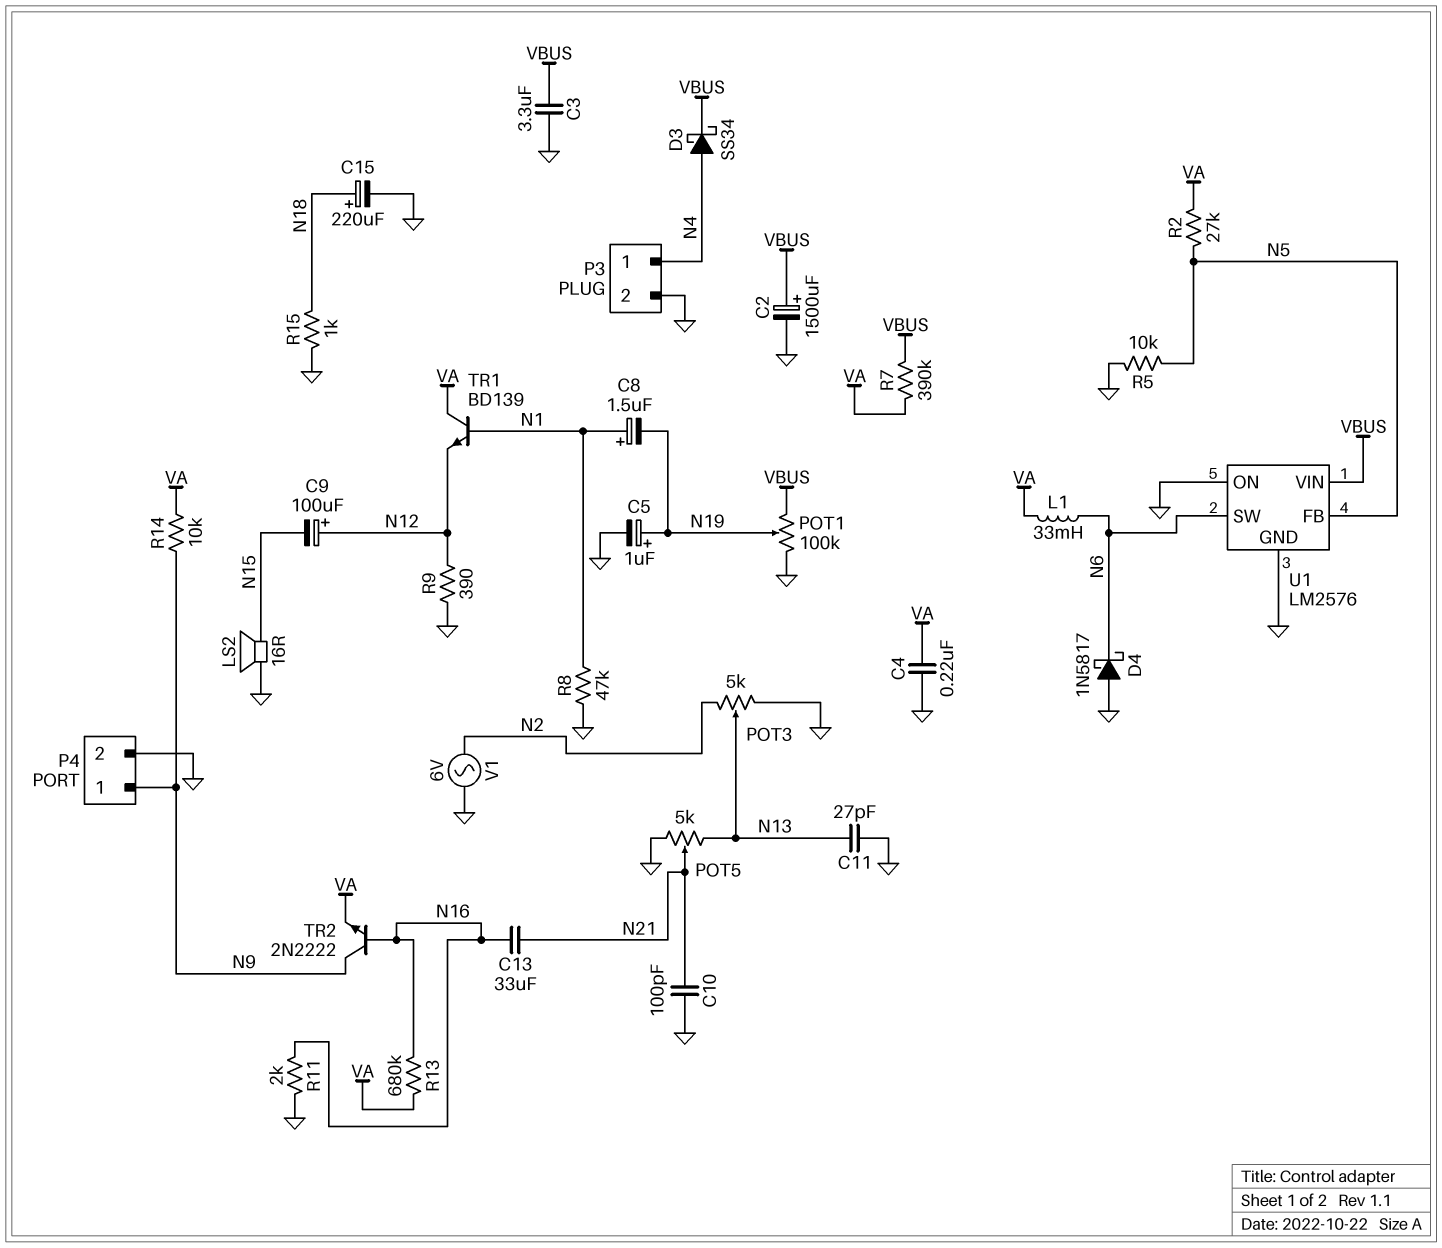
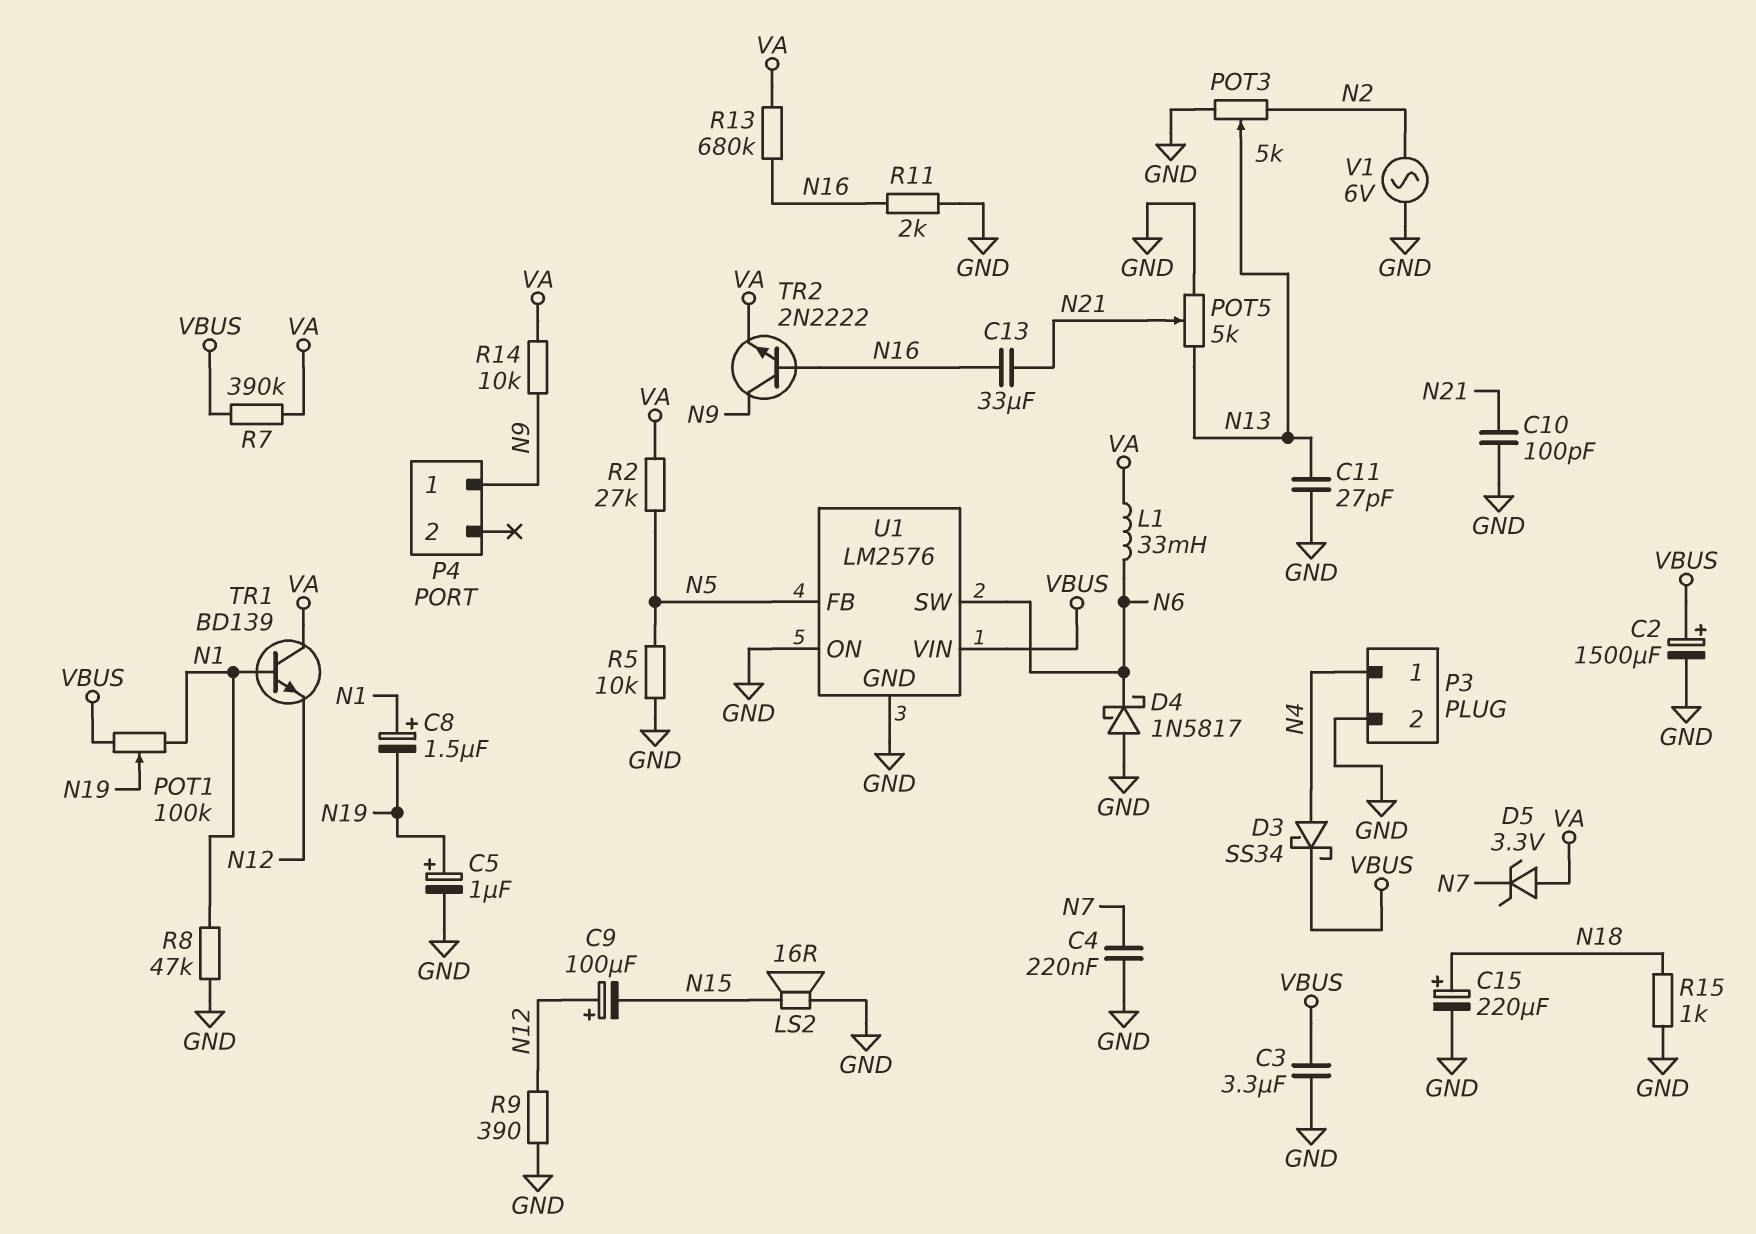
C4: 220nF (GND, VA) -> 220nF (GND, N7)
D5: none -> zener 3.3V (A VA, K N7)
P4 pin 2: GND -> none
POT1: 100k (GND, VBUS, wiper N19) -> 100k (N1, VBUS, wiper N19)

